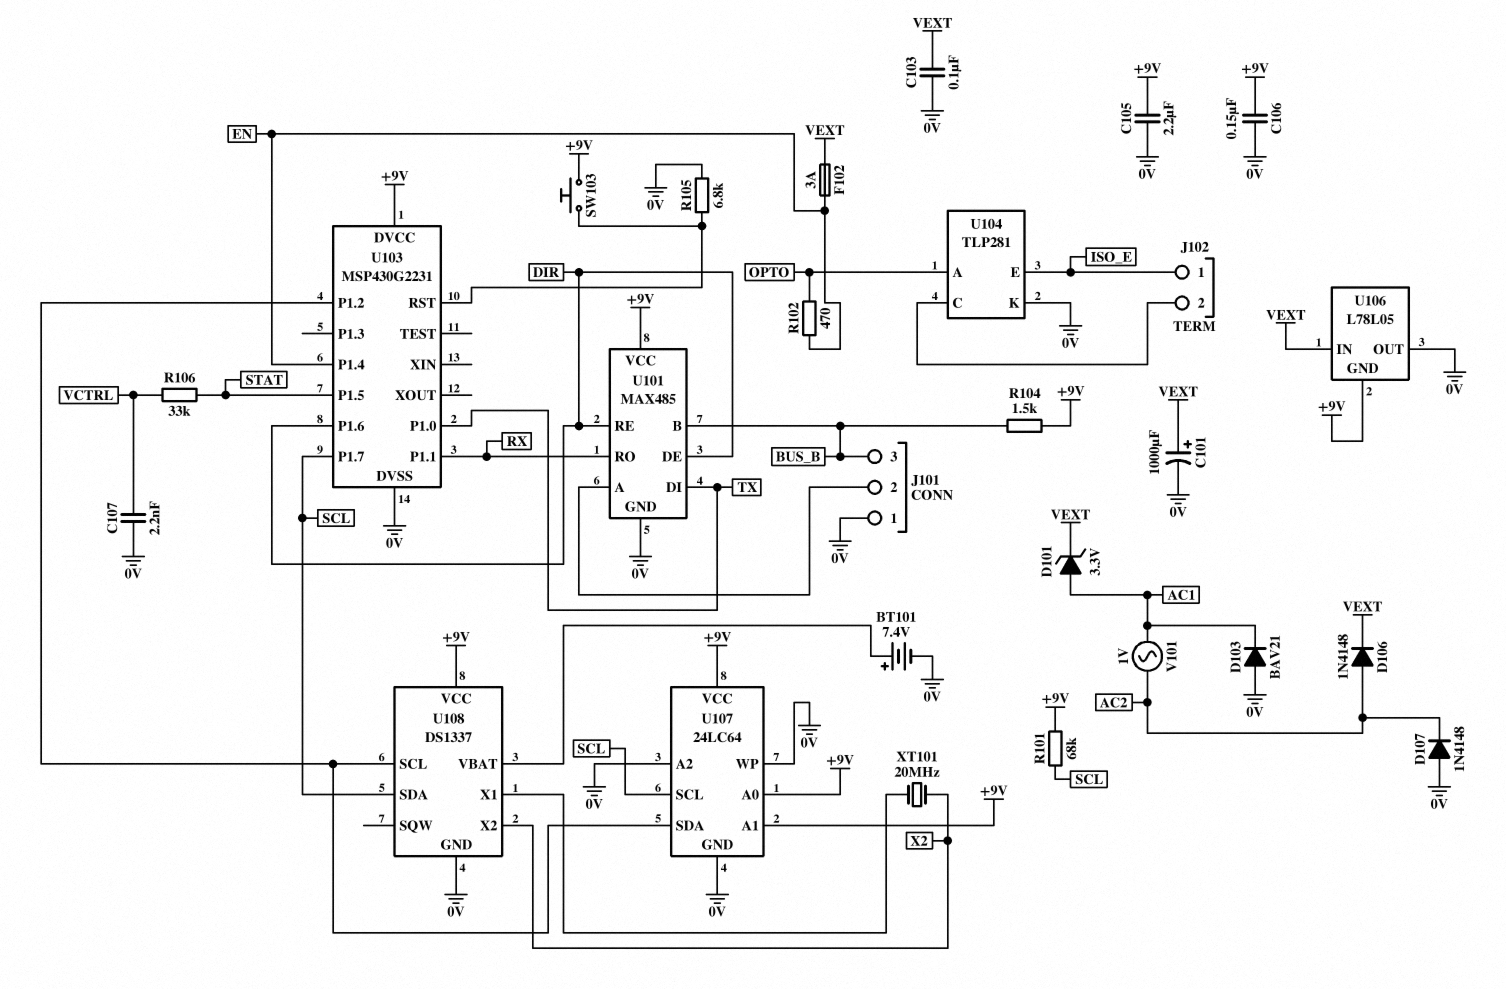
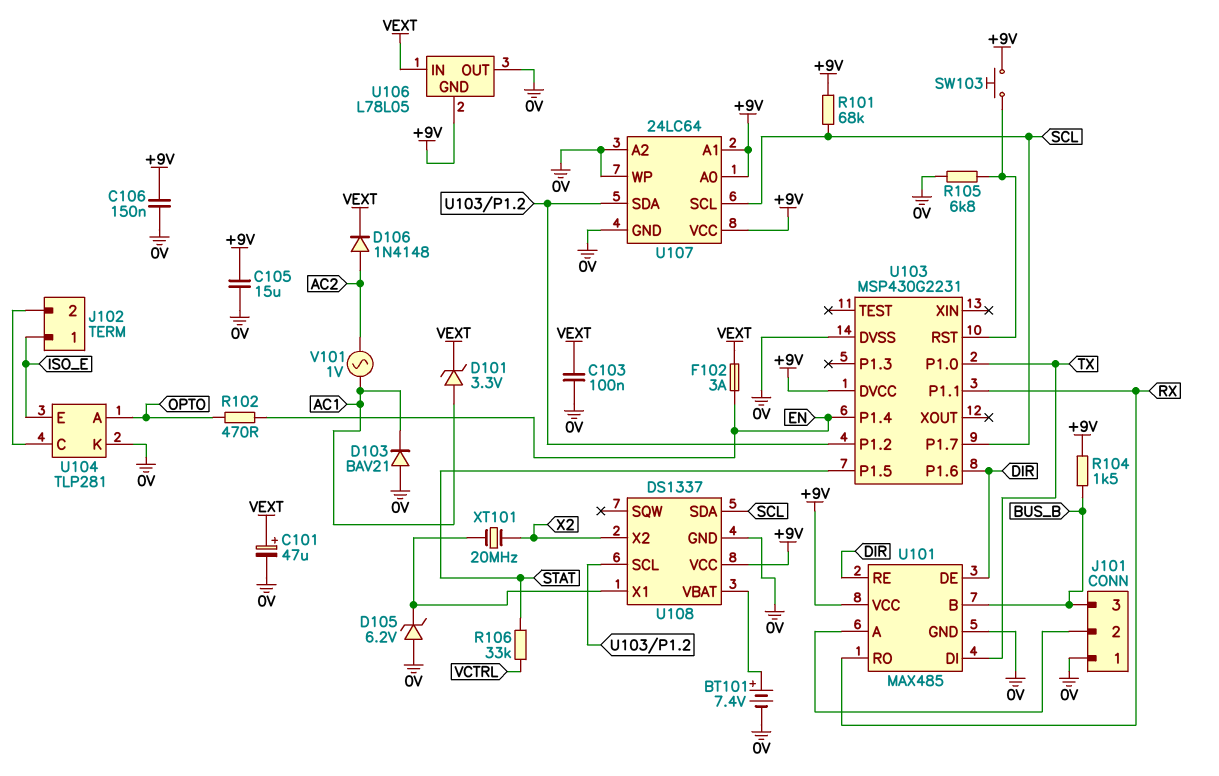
C101: 1000uF (plus VEXT, minus 0V) -> 47uF (plus VEXT, minus 0V)
C105: 2.2uF (+9V, 0V) -> 15uF (+9V, 0V)
C107: 2.2nF (0V, VCTRL) -> none
D105: none -> zener 6.2V (A 0V, K U108/X1)
D107: diode 1N4148 (A 0V, K AC2) -> none

